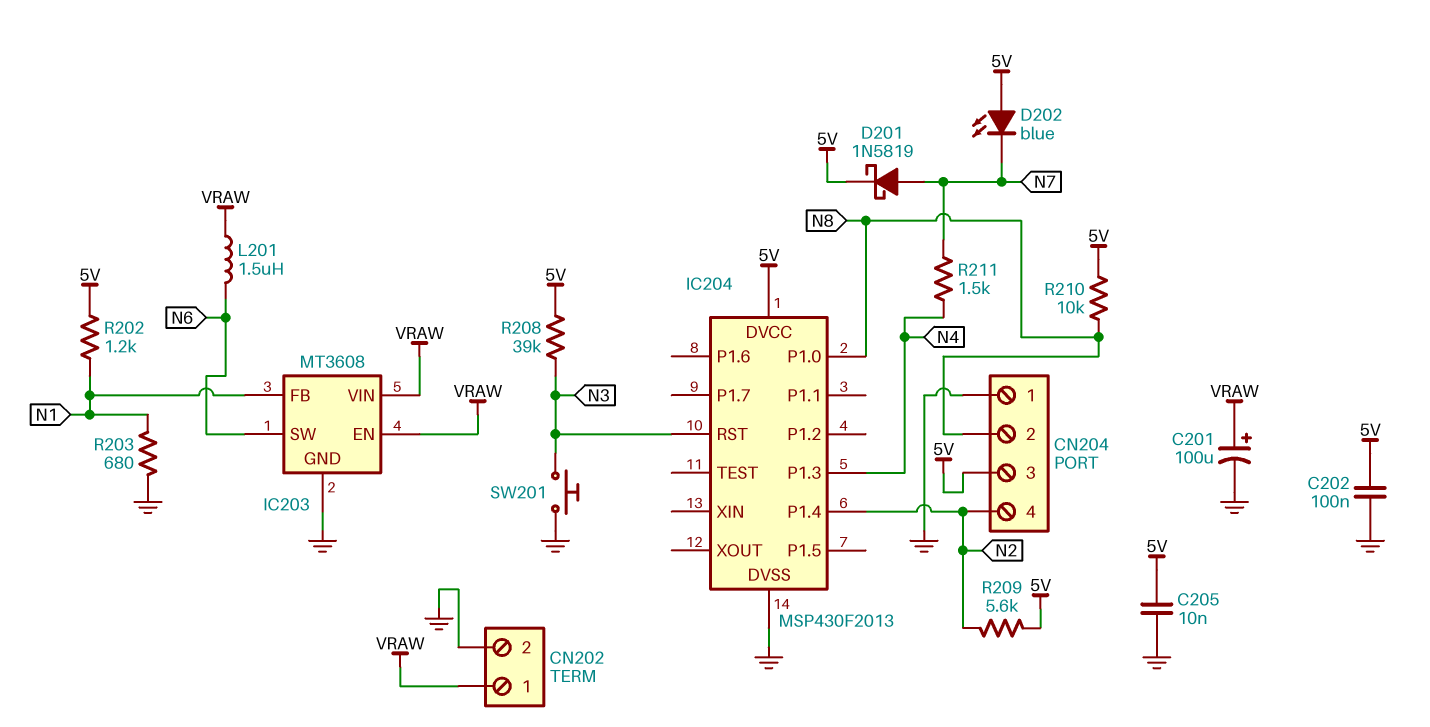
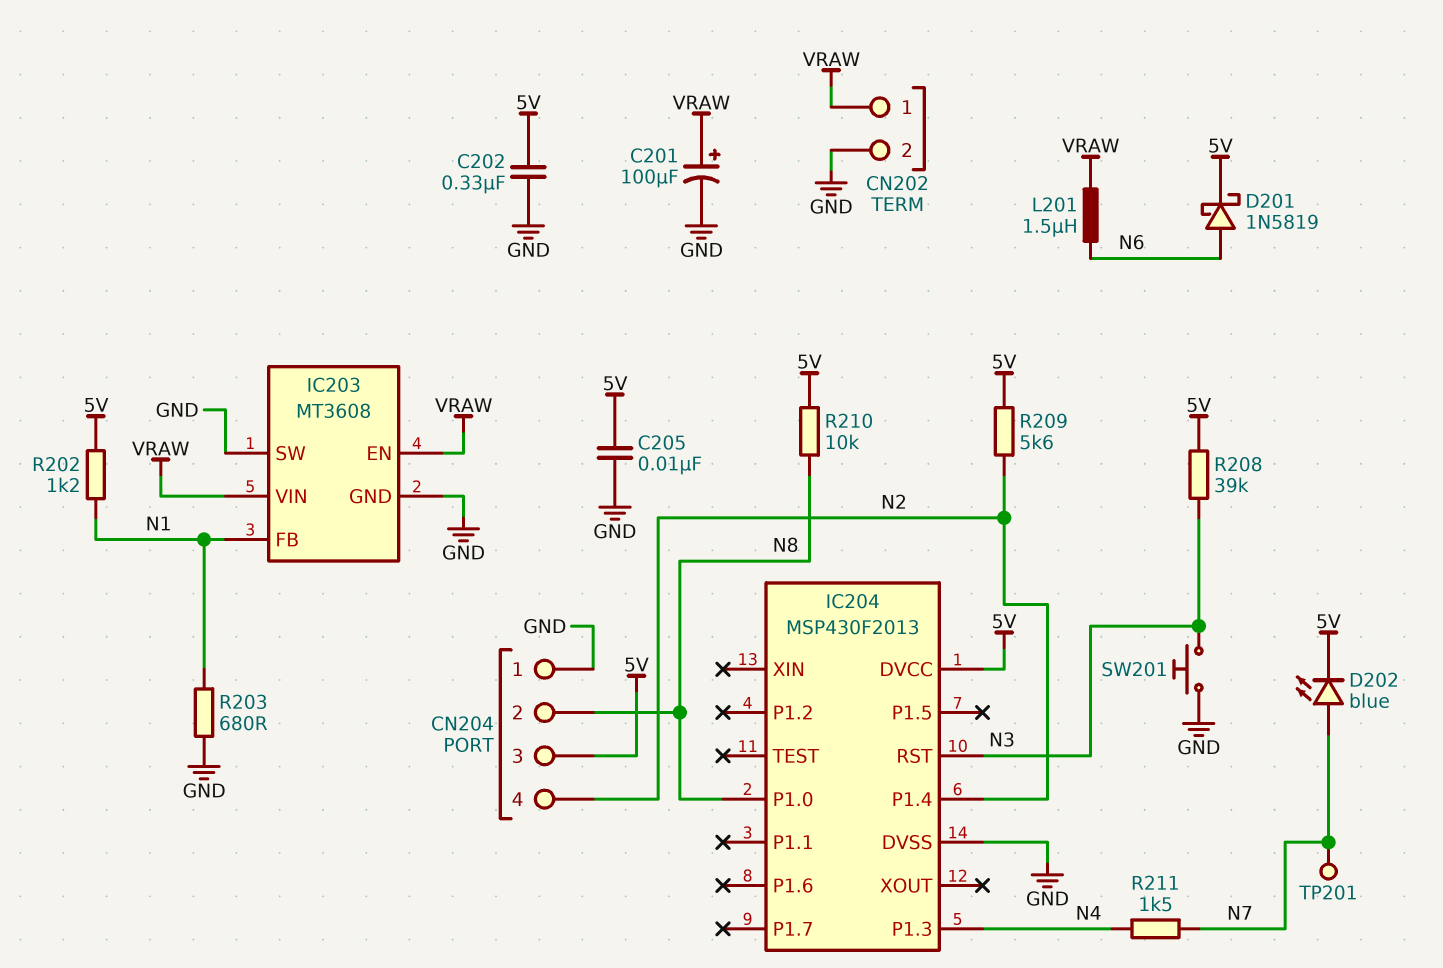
C202: 100nF (5V, GND) -> 330nF (5V, GND)
D201: schottky 1N5819 (A N7, K 5V) -> schottky 1N5819 (A N6, K 5V)
D202: LED blue (A 5V, K N7) -> LED blue (A N7, K 5V)
IC203 pin SW: N6 -> GND
TP201: none -> test point (N7)

